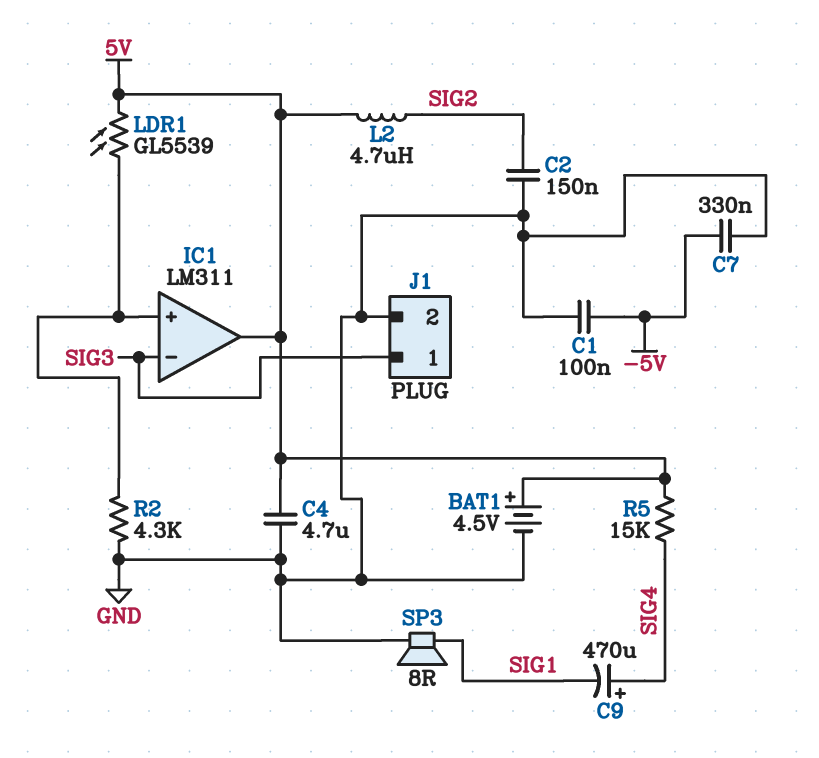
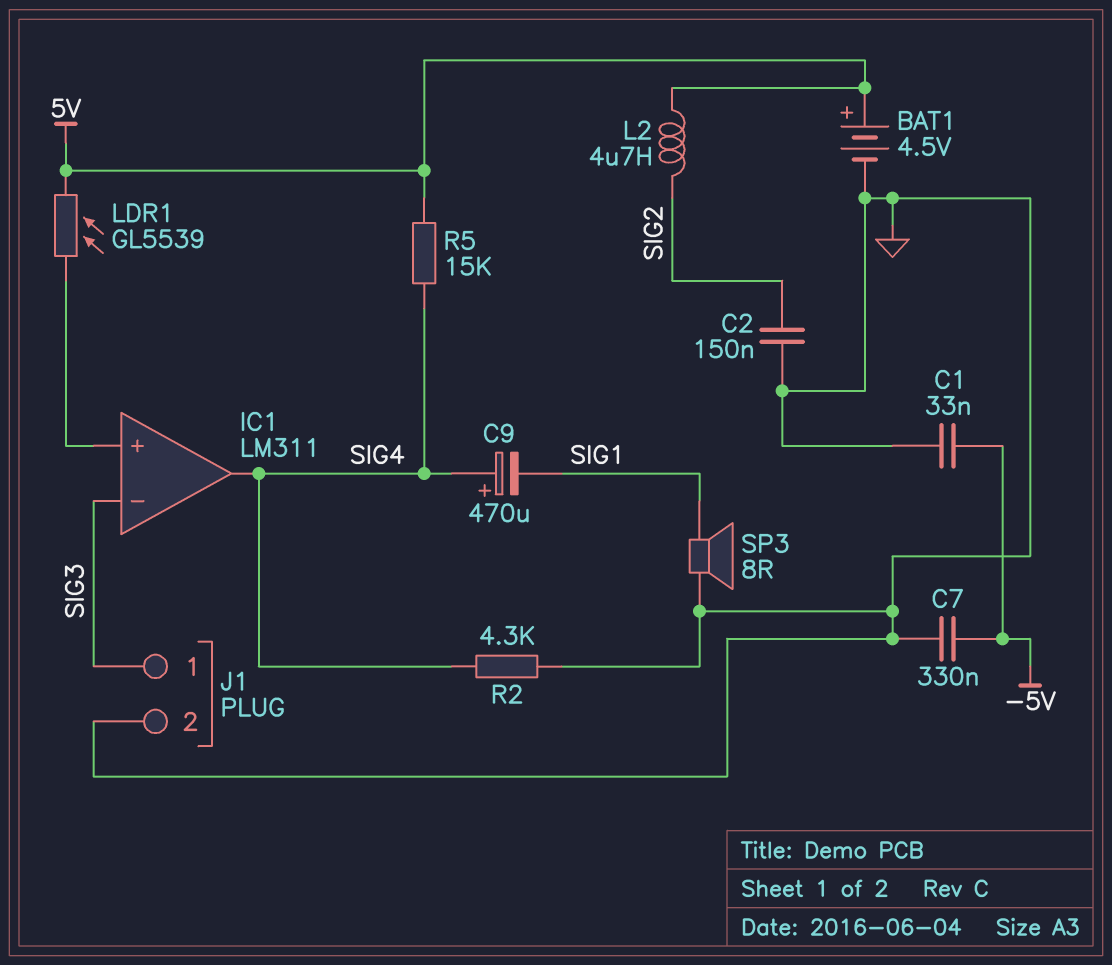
C1: 100nF (-5V, GND) -> 33nF (-5V, GND)
C4: 4.7uF (5V, GND) -> none
IC1 pin out: 5V -> SIG4
R2: 4.3k (GND, IC1/in+) -> 4.3k (GND, SIG4)

